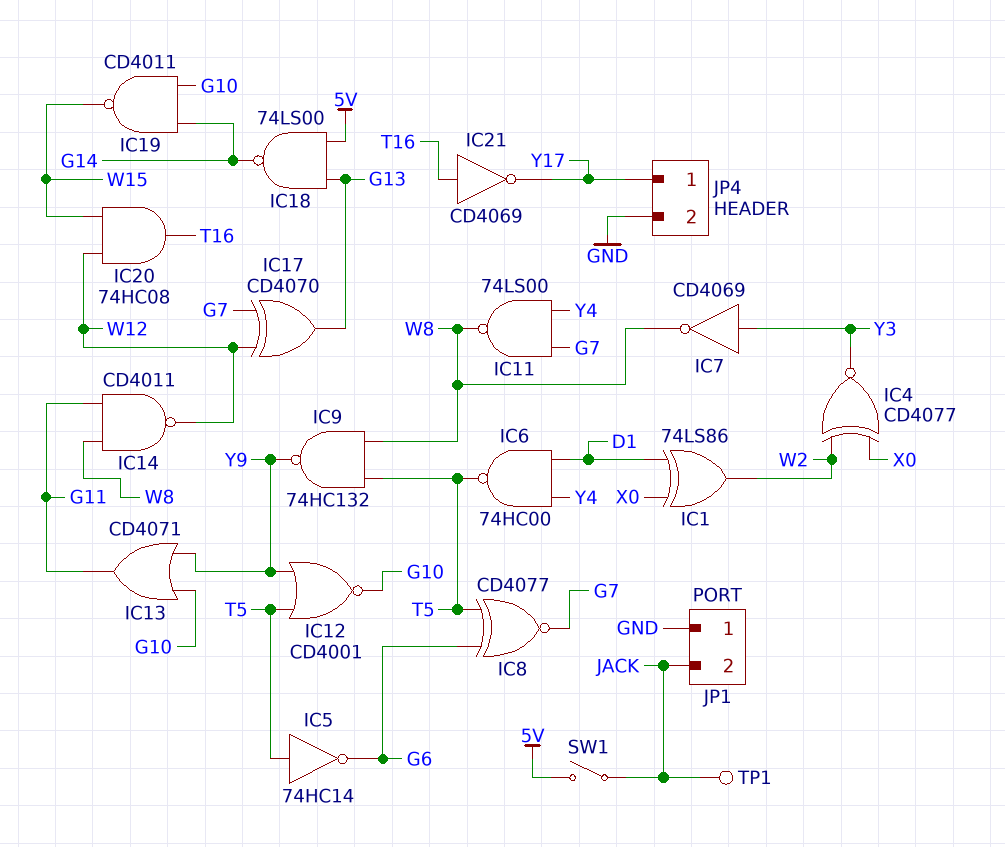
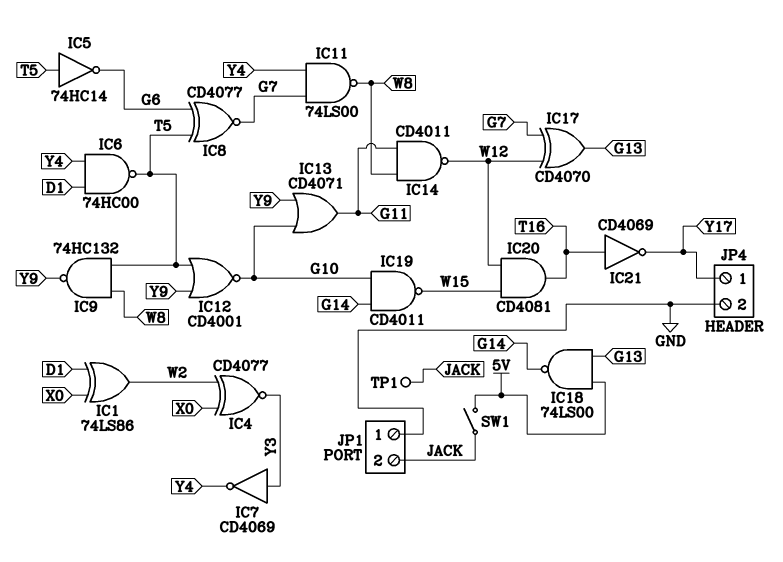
IC7: NOT CD4069 (in Y3, out W8) -> NOT CD4069 (in Y3, out Y4)
IC20: AND 74HC08 (in W12, in W15, out T16) -> AND CD4081 (in W12, in W15, out T16)

